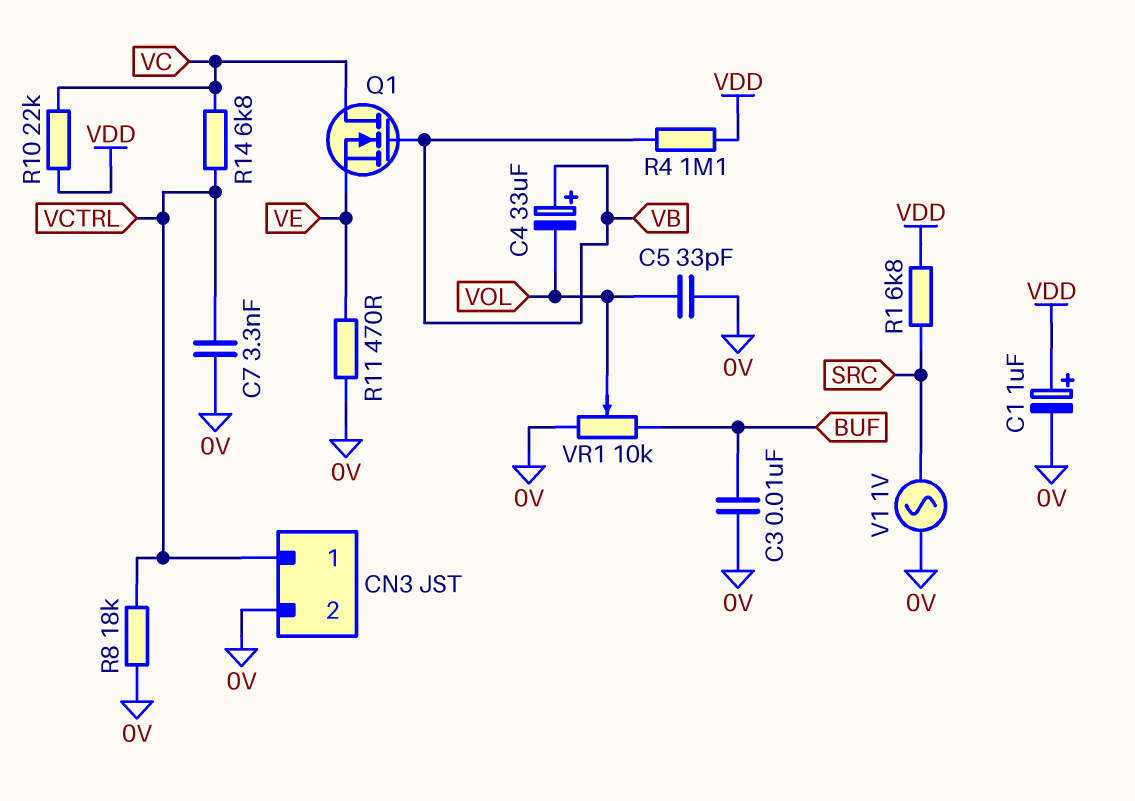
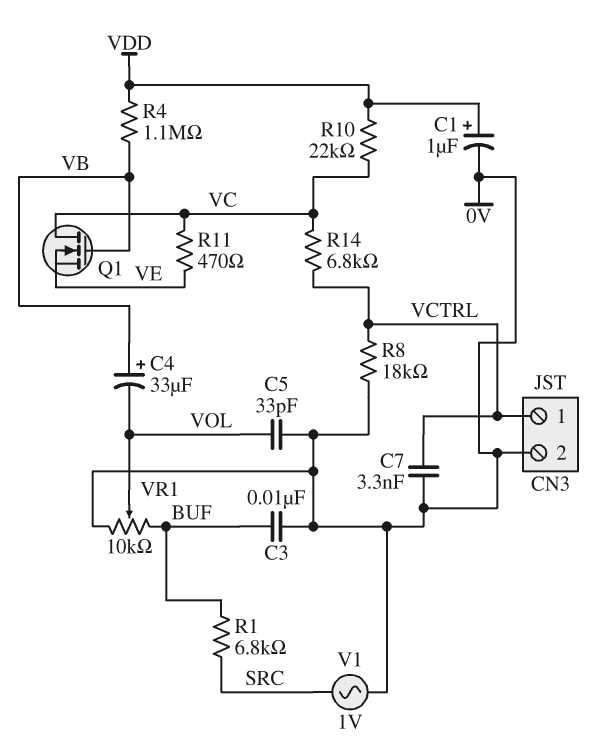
R1: 6.8k (SRC, VDD) -> 6.8k (BUF, SRC)
R11: 470 (0V, VE) -> 470 (VC, VE)

